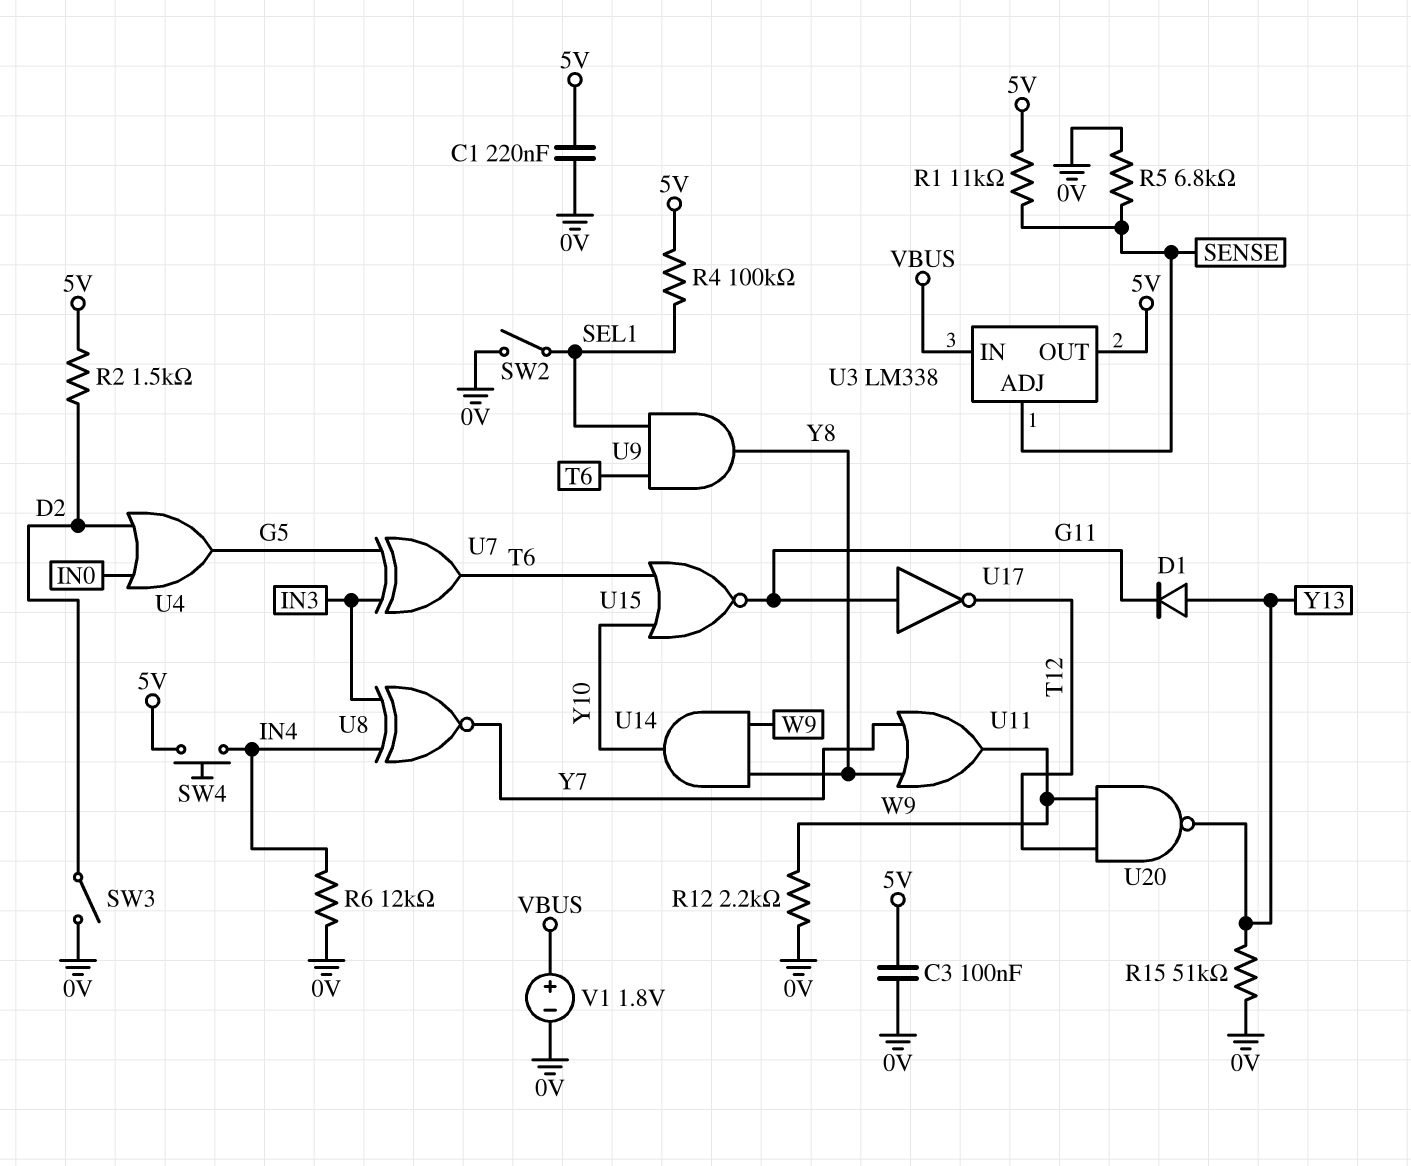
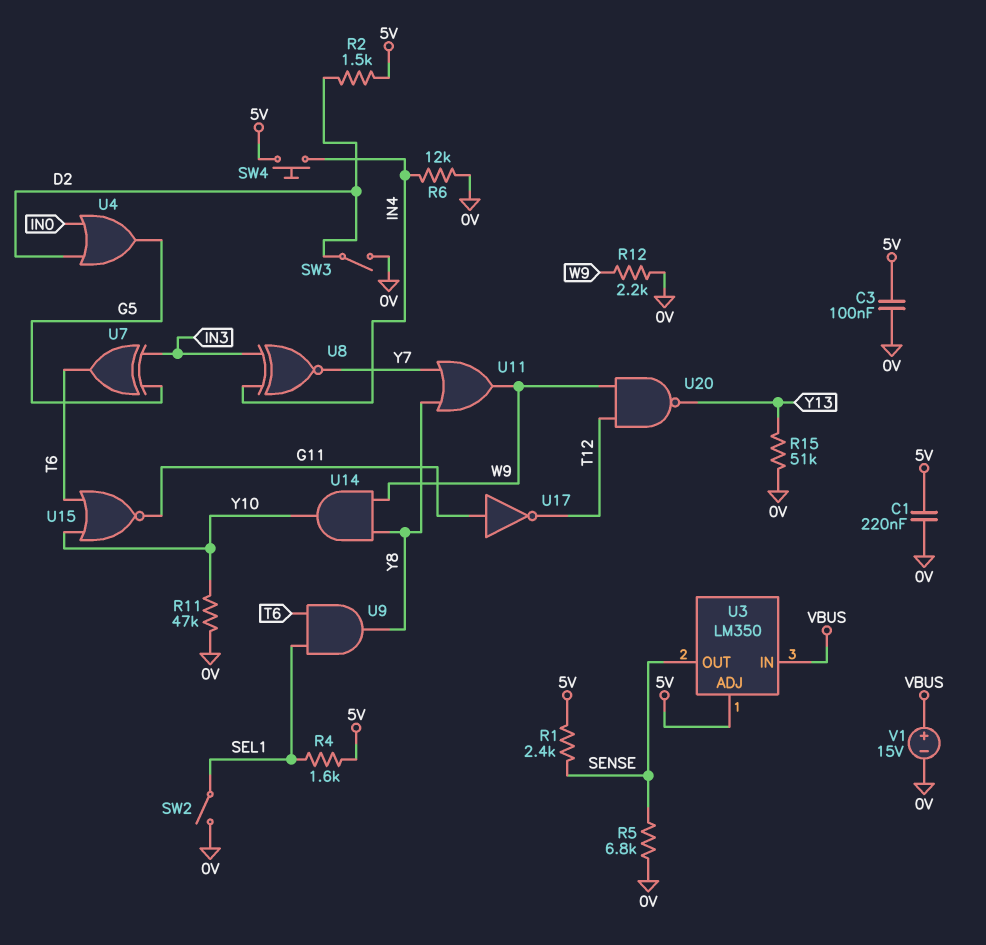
D1: diode (A Y13, K G11) -> none
R1: 11k (5V, SENSE) -> 2.4k (5V, SENSE)
R4: 100k (5V, SEL1) -> 1.6k (5V, SEL1)
R11: none -> 47k (0V, Y10)
U3: LM338 -> LM350
U3 pin ADJ: SENSE -> 5V
U3 pin OUT: 5V -> SENSE
V1: 1.8V (plus VBUS, minus 0V) -> 15V (plus VBUS, minus 0V)

